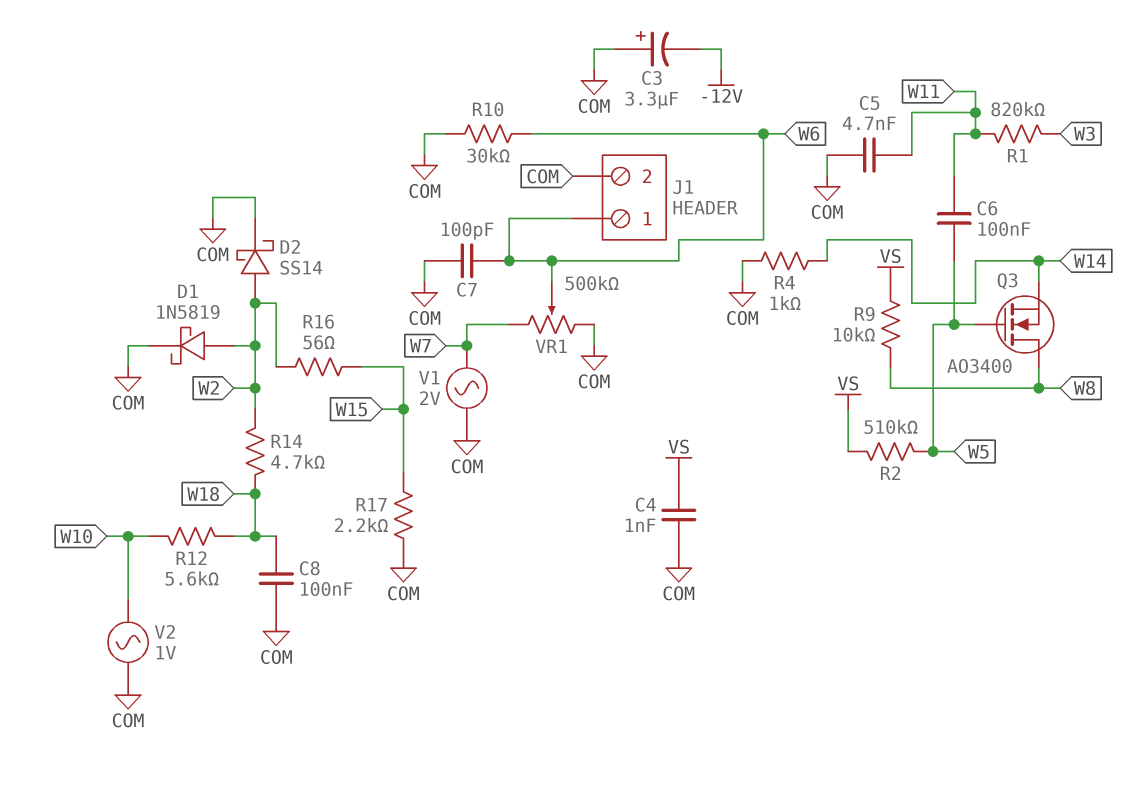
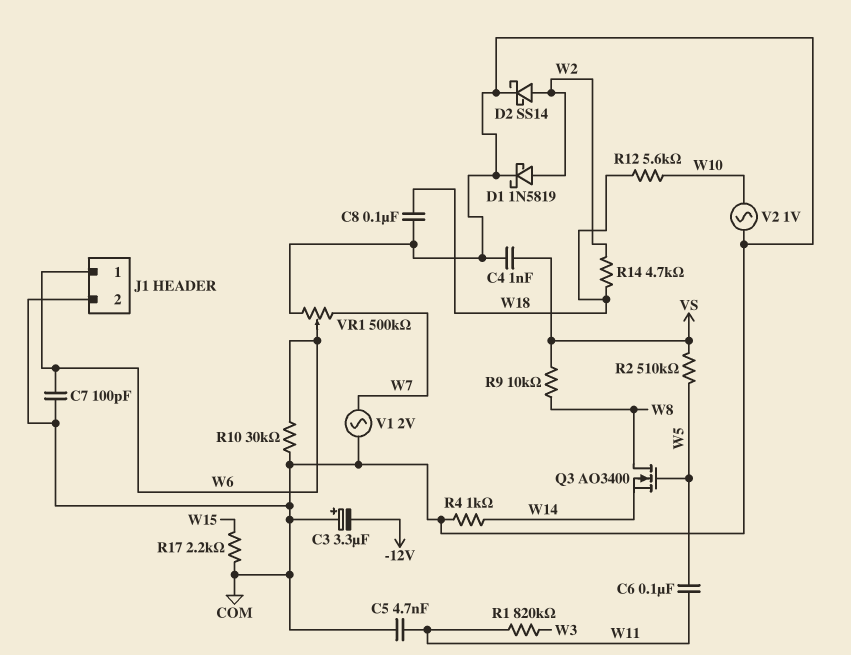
R16: 56 (W2, W15) -> none

